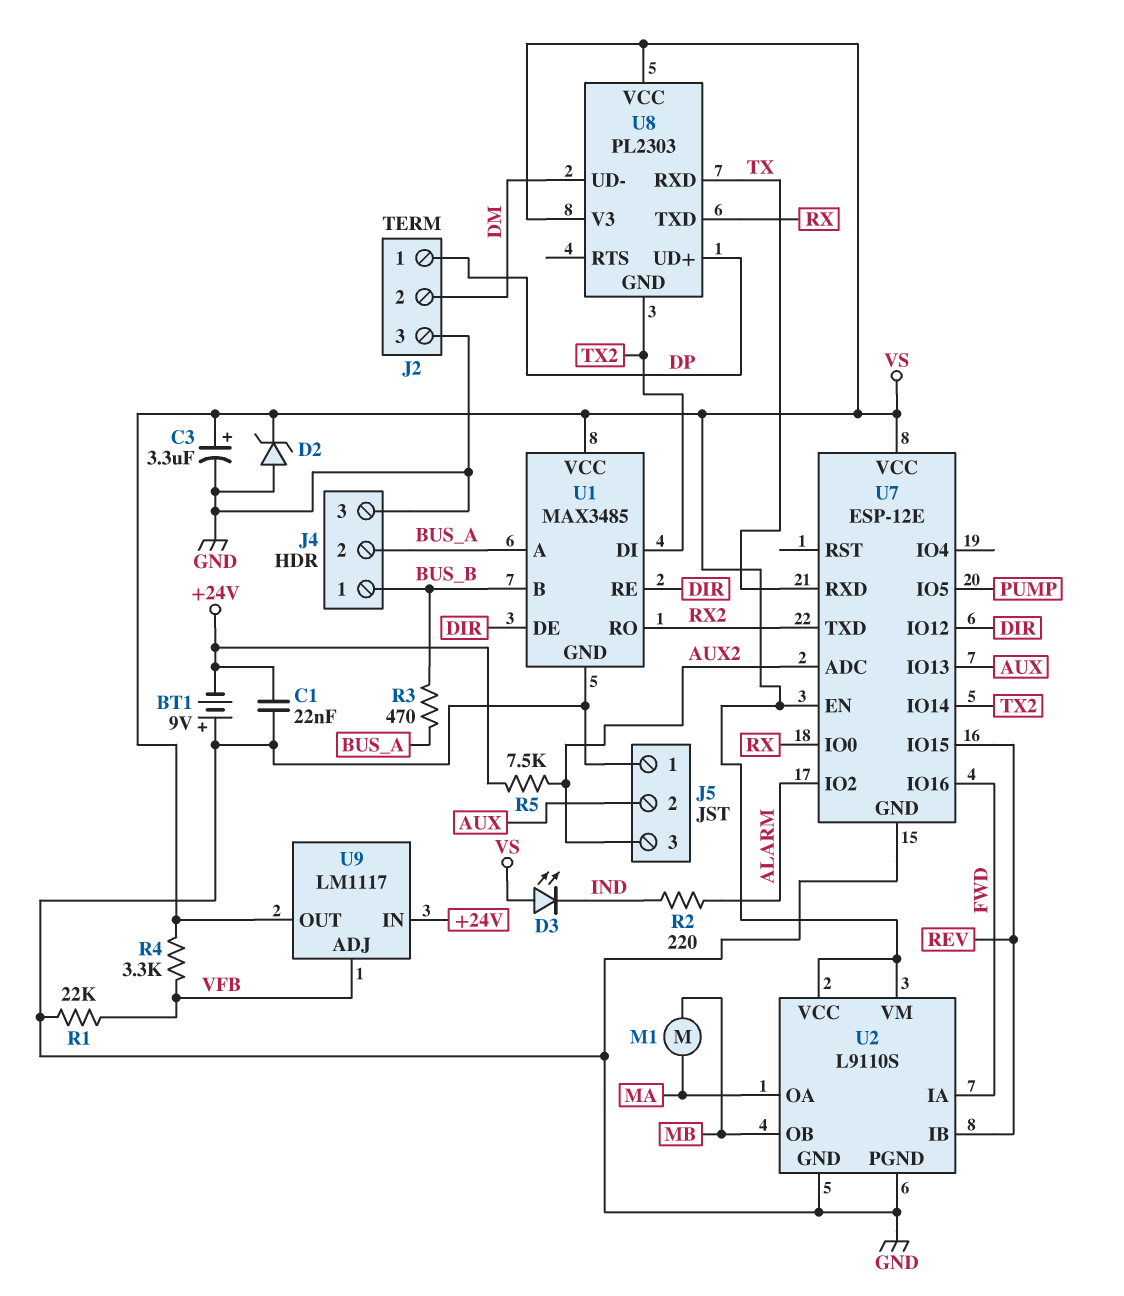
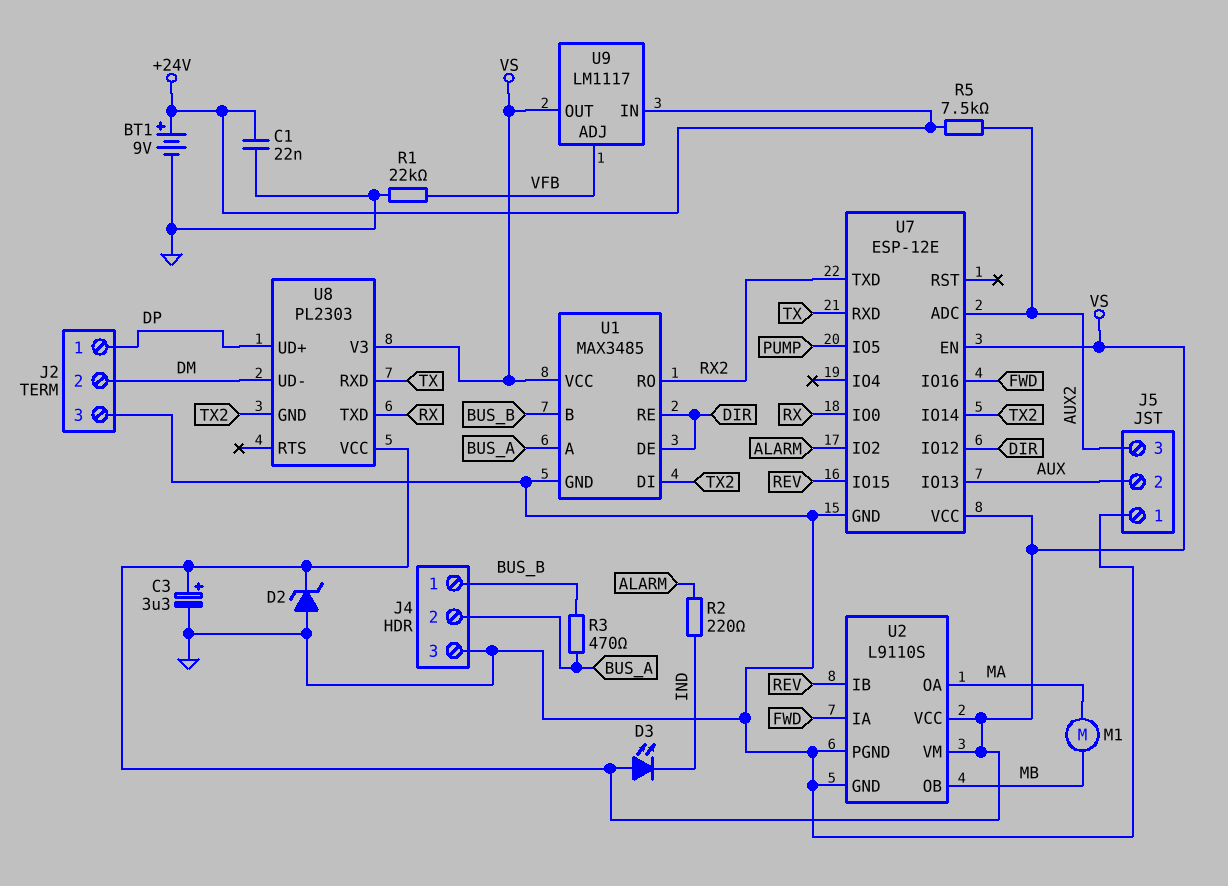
BT1: 9V (plus GND, minus +24V) -> 9V (plus +24V, minus GND)
R4: 3.3k (VFB, VS) -> none

